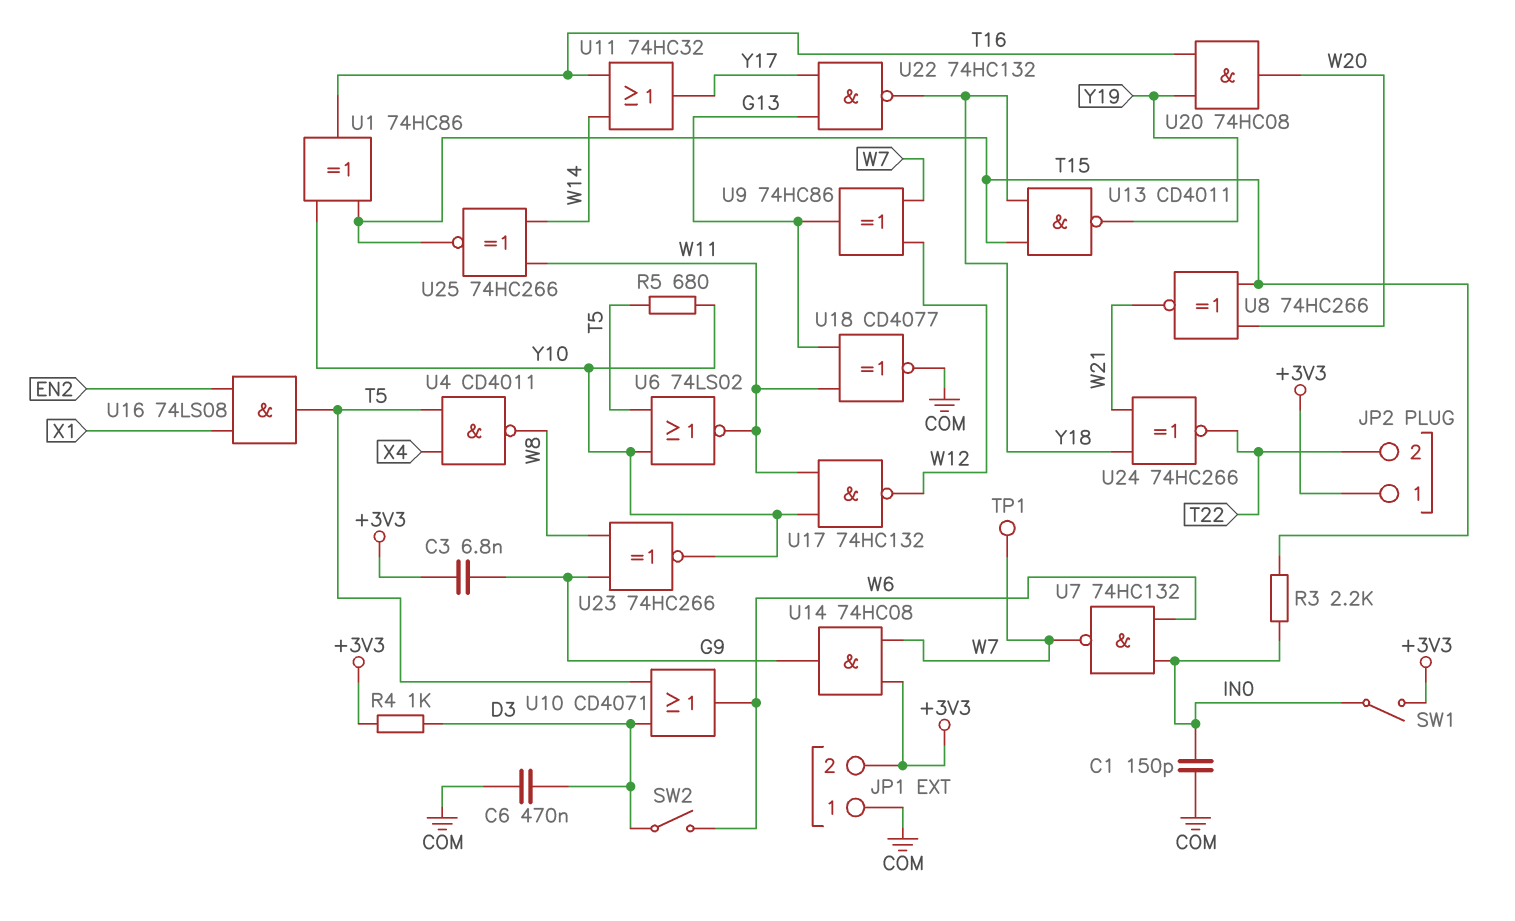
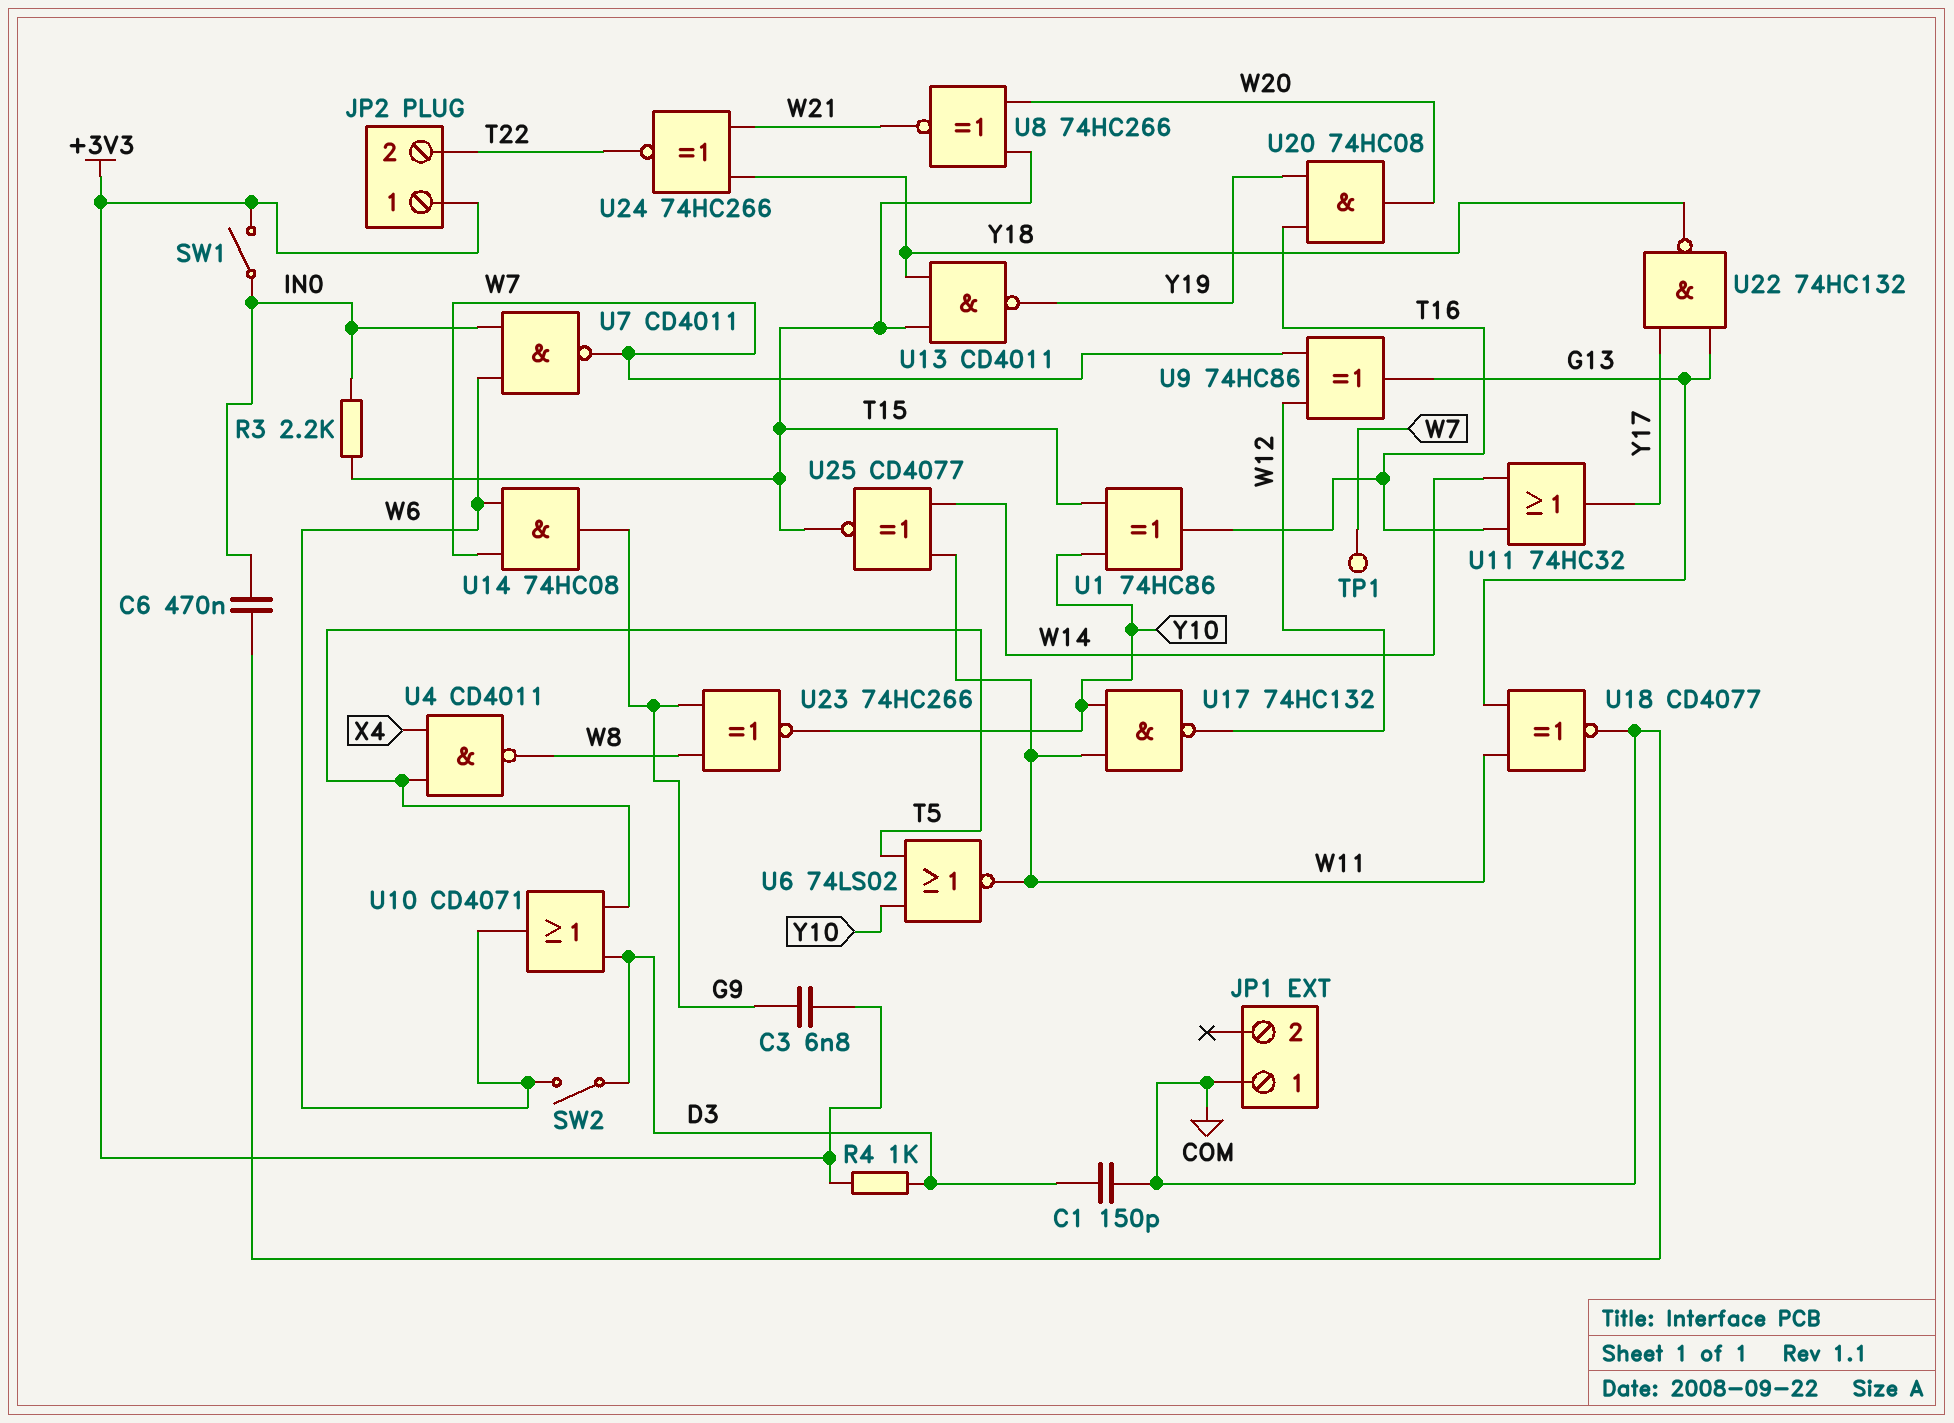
C1: 150pF (COM, IN0) -> 150pF (COM, D3)
C6: 470nF (COM, D3) -> 470nF (COM, IN0)
JP1 pin 2: +3V3 -> none
R5: 680 (T5, Y10) -> none
U7: NAND 74HC132 (in IN0, in W6, out W7) -> NAND CD4011 (in IN0, in W6, out W7)
U14: AND 74HC08 (in +3V3, in W7, out G9) -> AND 74HC08 (in W6, in W7, out G9)
U16: AND 74LS08 (in EN2, in X1, out T5) -> none
U25: XNOR 74HC266 (in W11, in W14, out T15) -> XNOR CD4077 (in W11, in W14, out T15)

